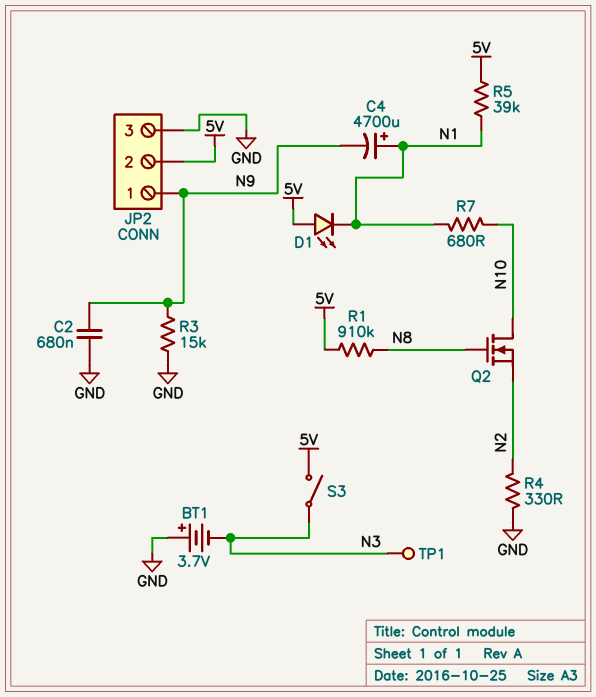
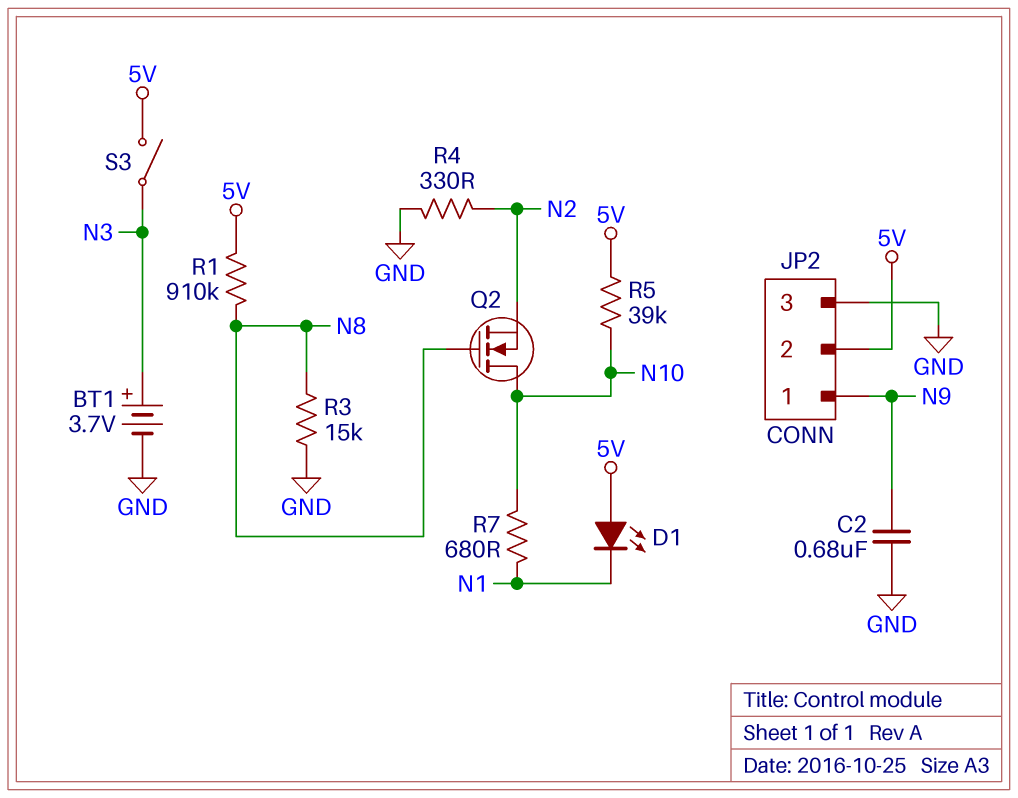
BT1: 3.7V (plus GND, minus N3) -> 3.7V (plus N3, minus GND)
C4: 4700uF (plus N1, minus N9) -> none
R3: 15k (GND, N9) -> 15k (GND, N8)
R5: 39k (5V, N1) -> 39k (5V, N10)
TP1: test point (N3) -> none

